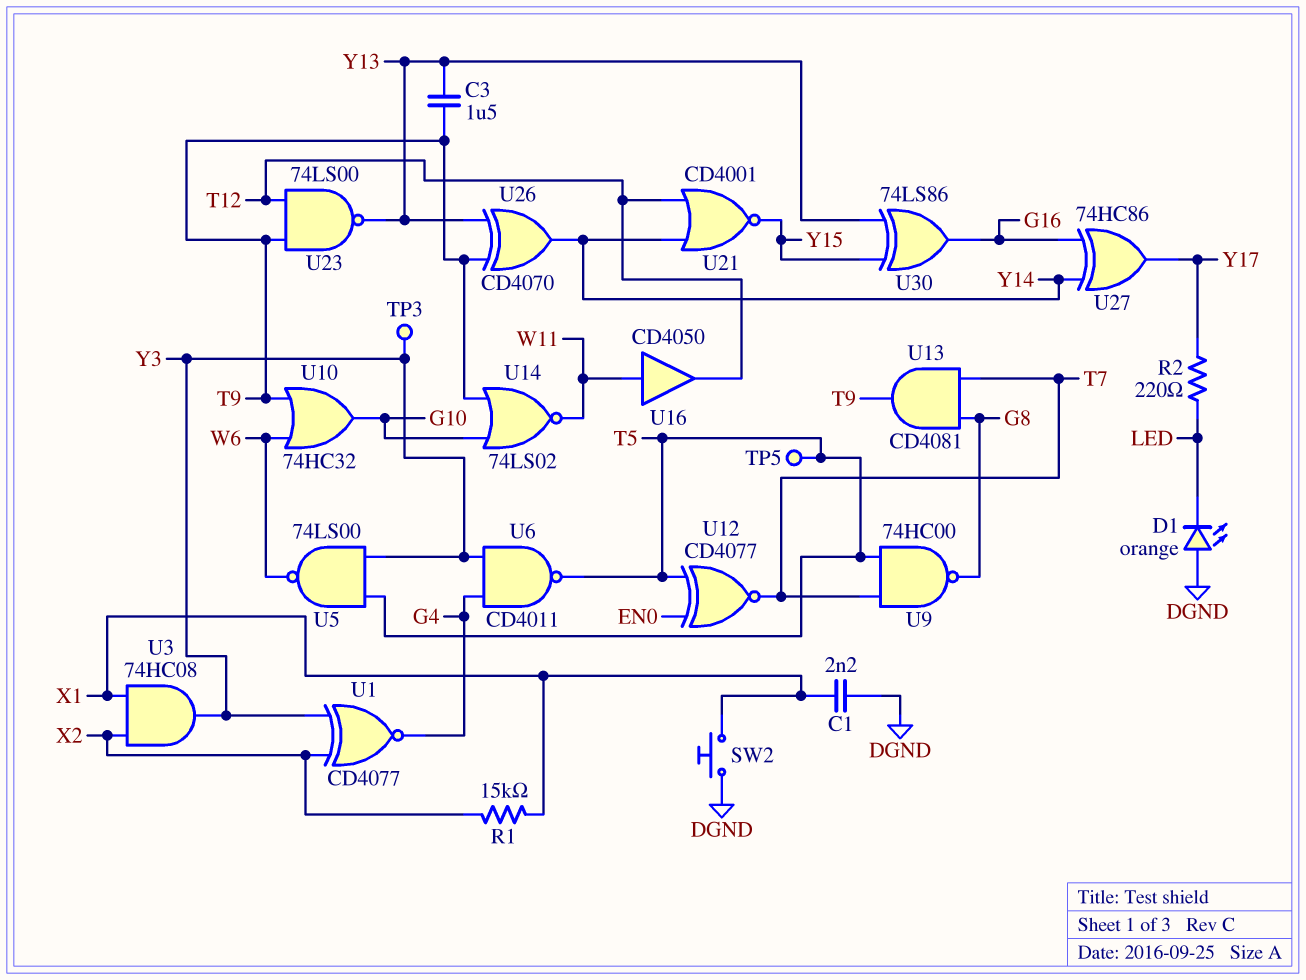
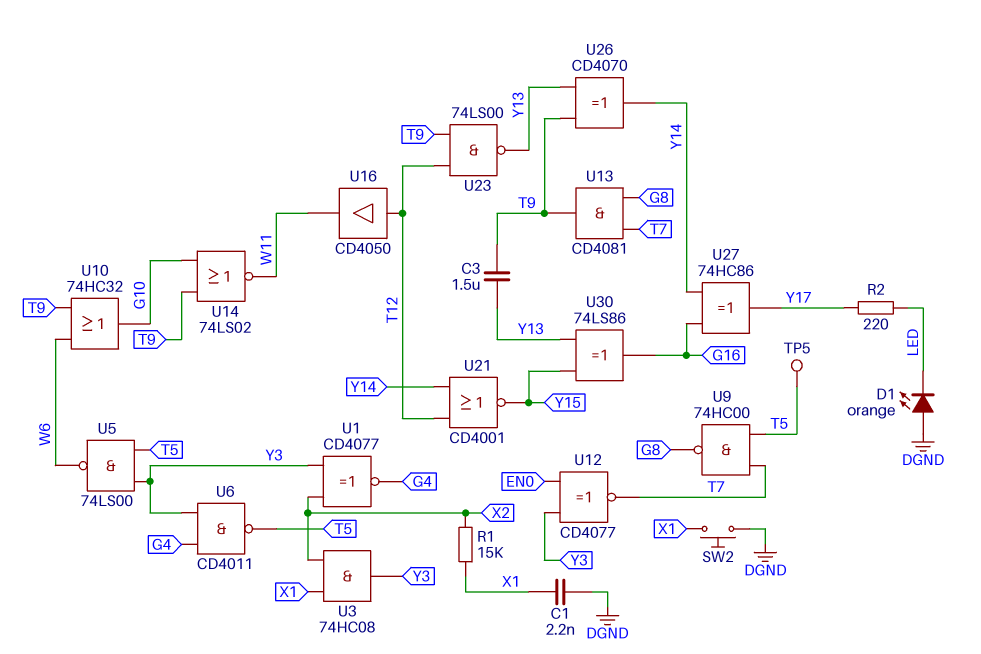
TP3: test point (Y3) -> none
U12: XNOR CD4077 (in EN0, in T5, out T7) -> XNOR CD4077 (in EN0, in Y3, out T7)
U16: buffer CD4050 (in W11, out T12) -> buffer CD4050 (in T12, out W11)

